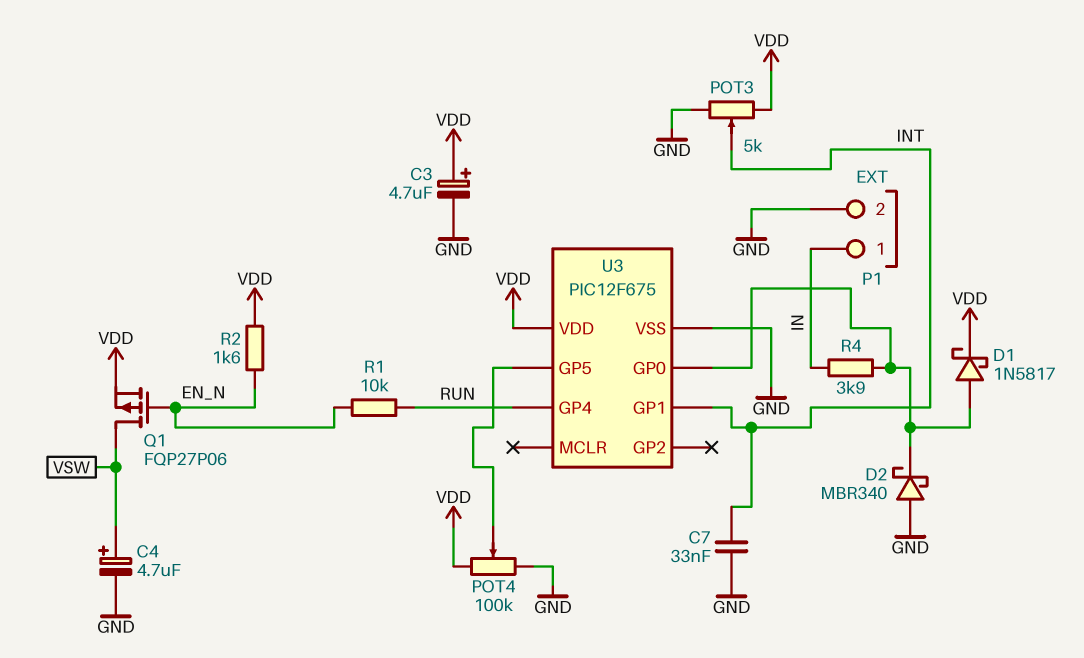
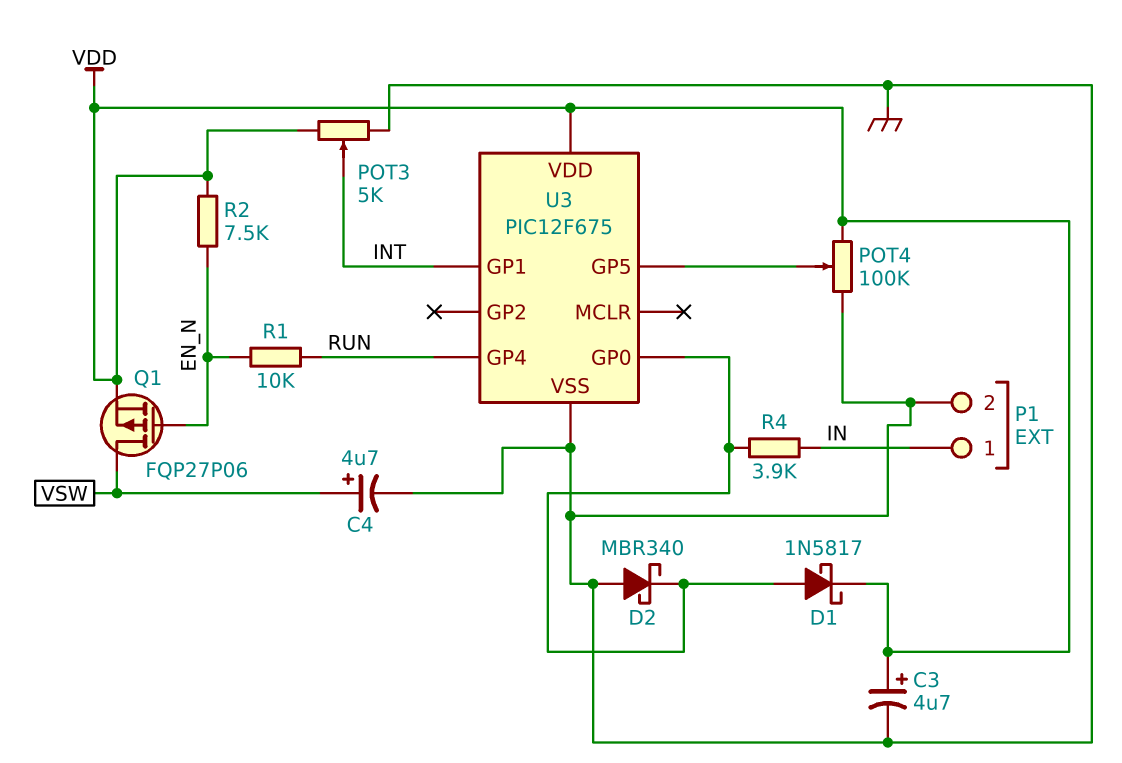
C7: 33nF (GND, INT) -> none
R2: 1.6k (EN_N, VDD) -> 7.5k (EN_N, VDD)

